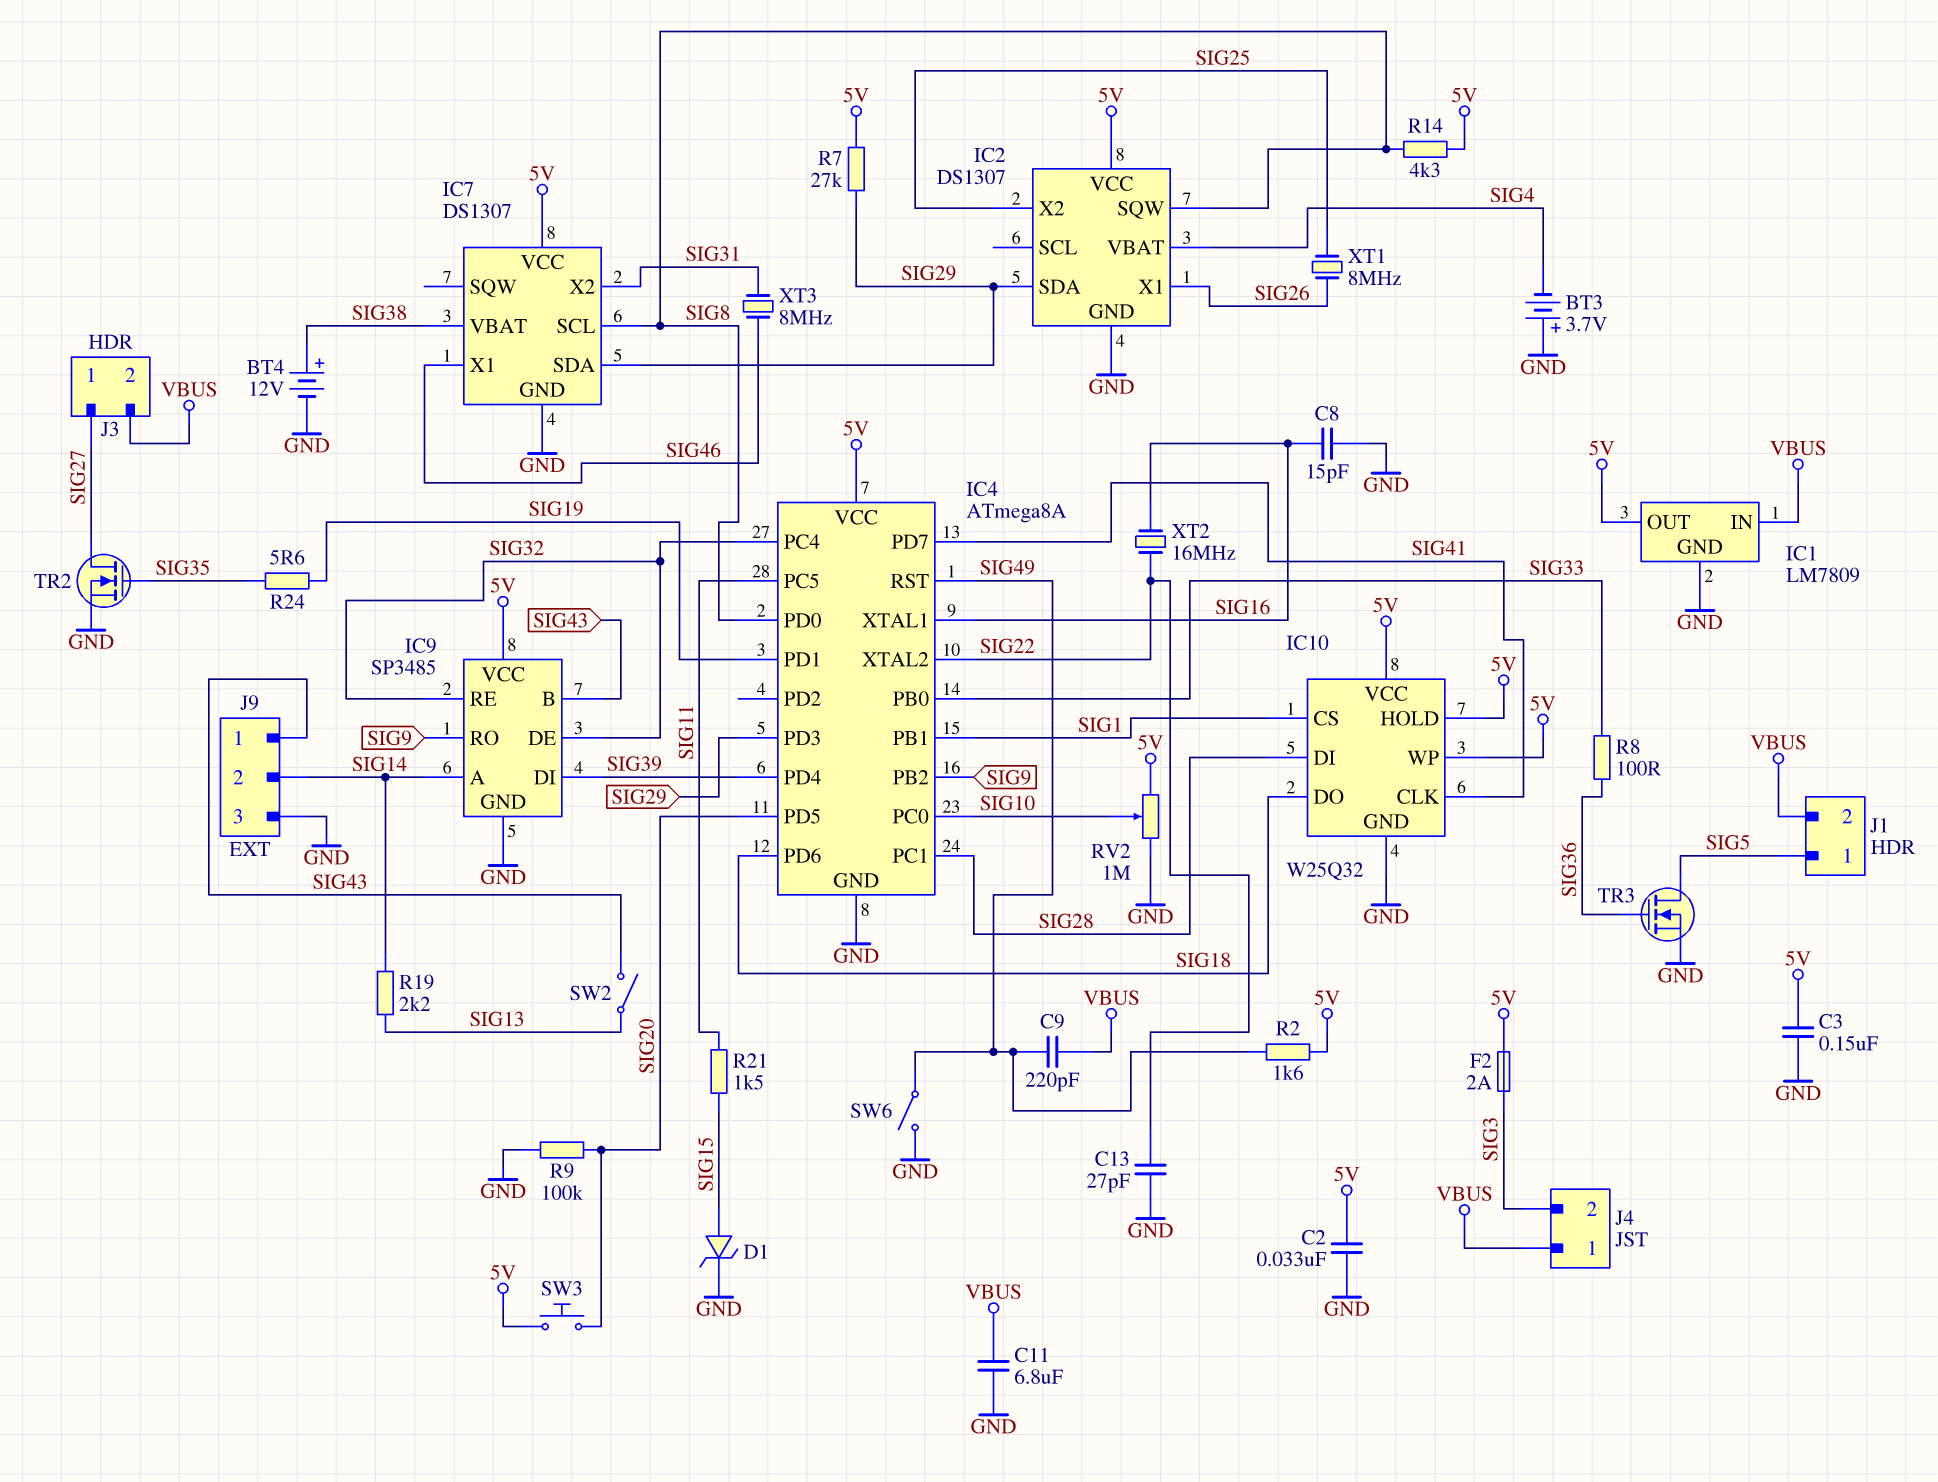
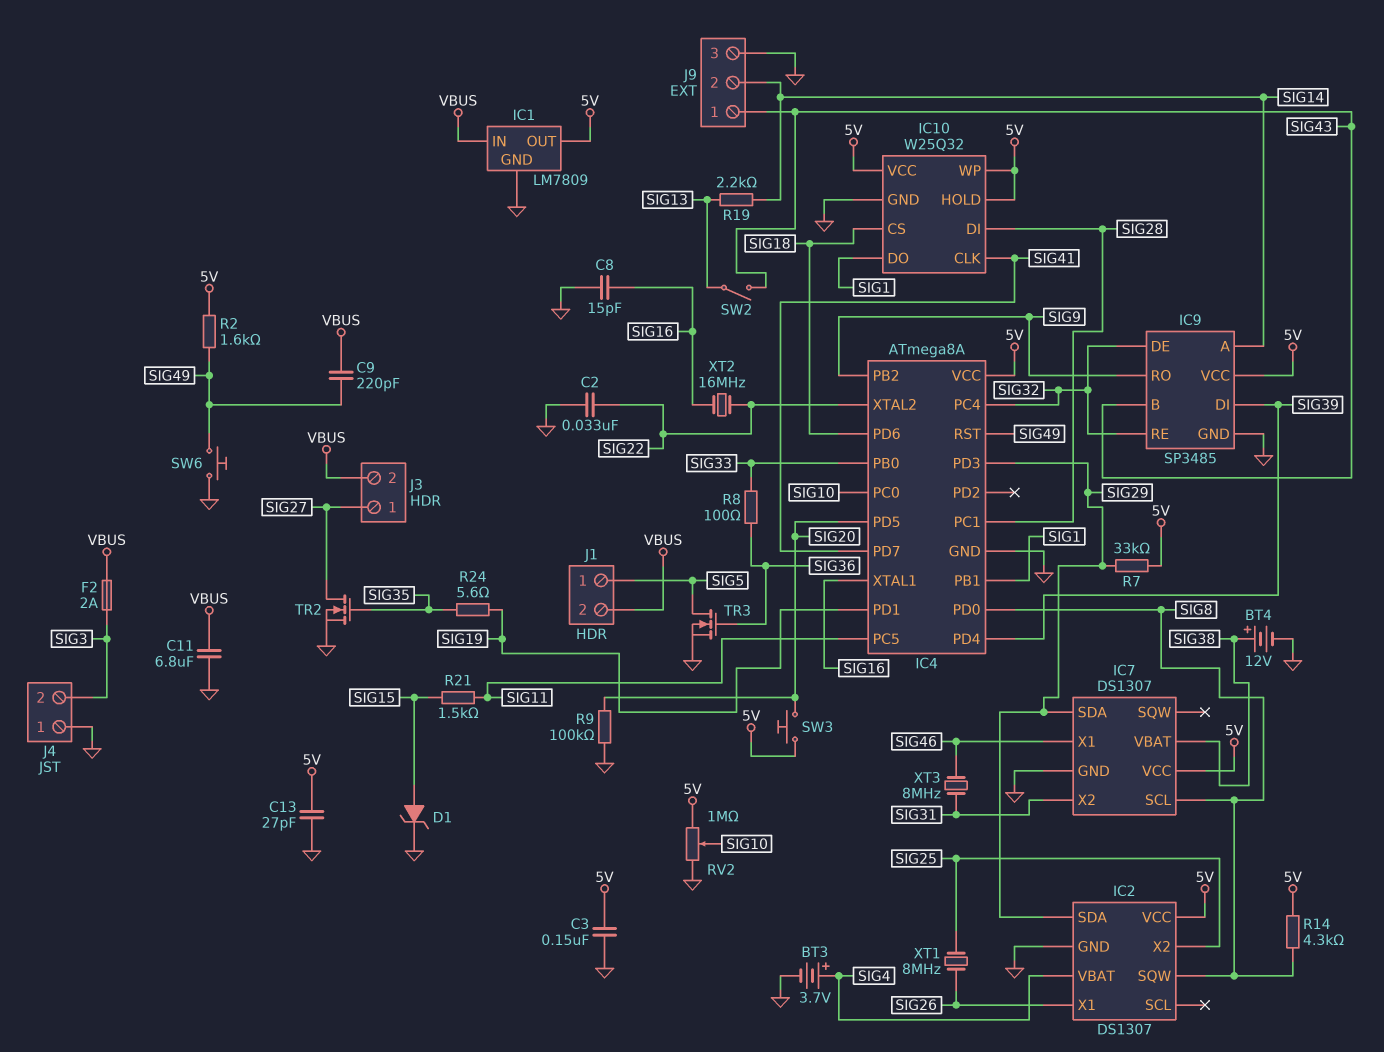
BT3: 3.7V (plus GND, minus SIG4) -> 3.7V (plus SIG4, minus GND)
C2: 33nF (5V, GND) -> 33nF (GND, SIG22)
C13: 27pF (GND, SIG22) -> 27pF (5V, GND)
F2: 2A (5V, SIG3) -> 2A (SIG3, VBUS)
IC10 pin CS: SIG1 -> SIG18
IC10 pin DO: SIG18 -> SIG1
J4 pin 1: VBUS -> GND
R7: 27k (5V, SIG29) -> 33k (5V, SIG29)
SW6: switch (GND, SIG49) -> button (GND, SIG49)

